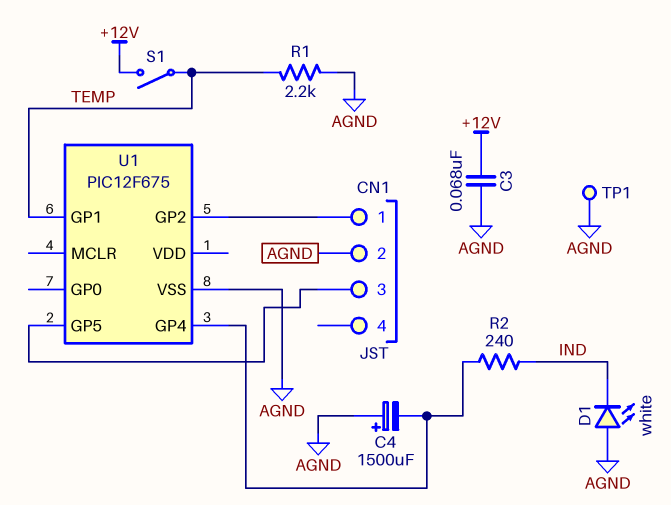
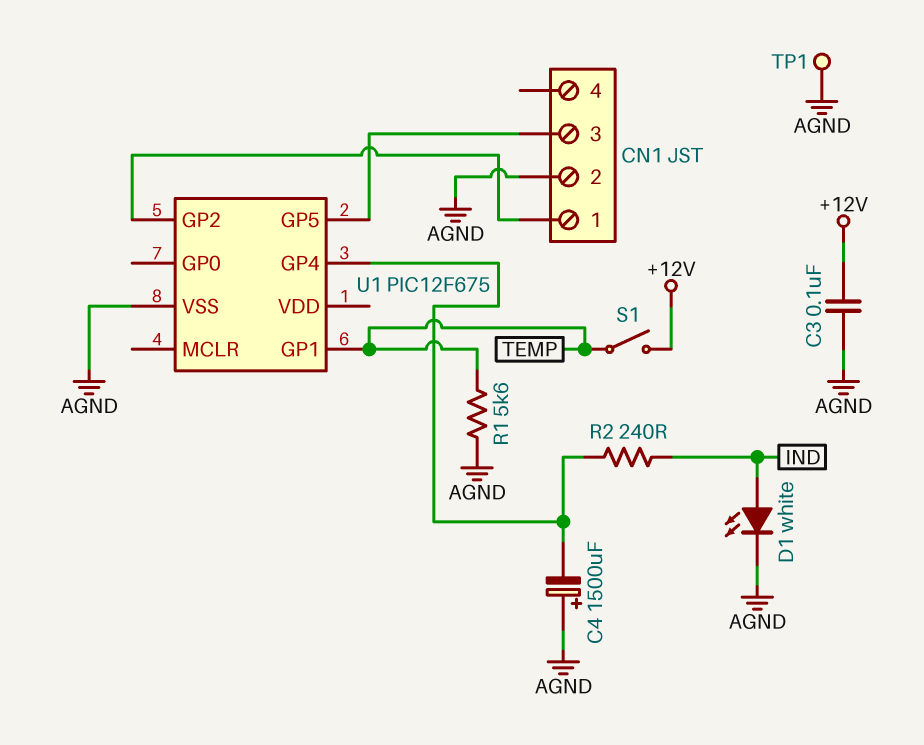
C3: 68nF (+12V, AGND) -> 100nF (+12V, AGND)
D1: LED white (A AGND, K IND) -> LED white (A IND, K AGND)
R1: 2.2k (AGND, TEMP) -> 5.6k (AGND, TEMP)

